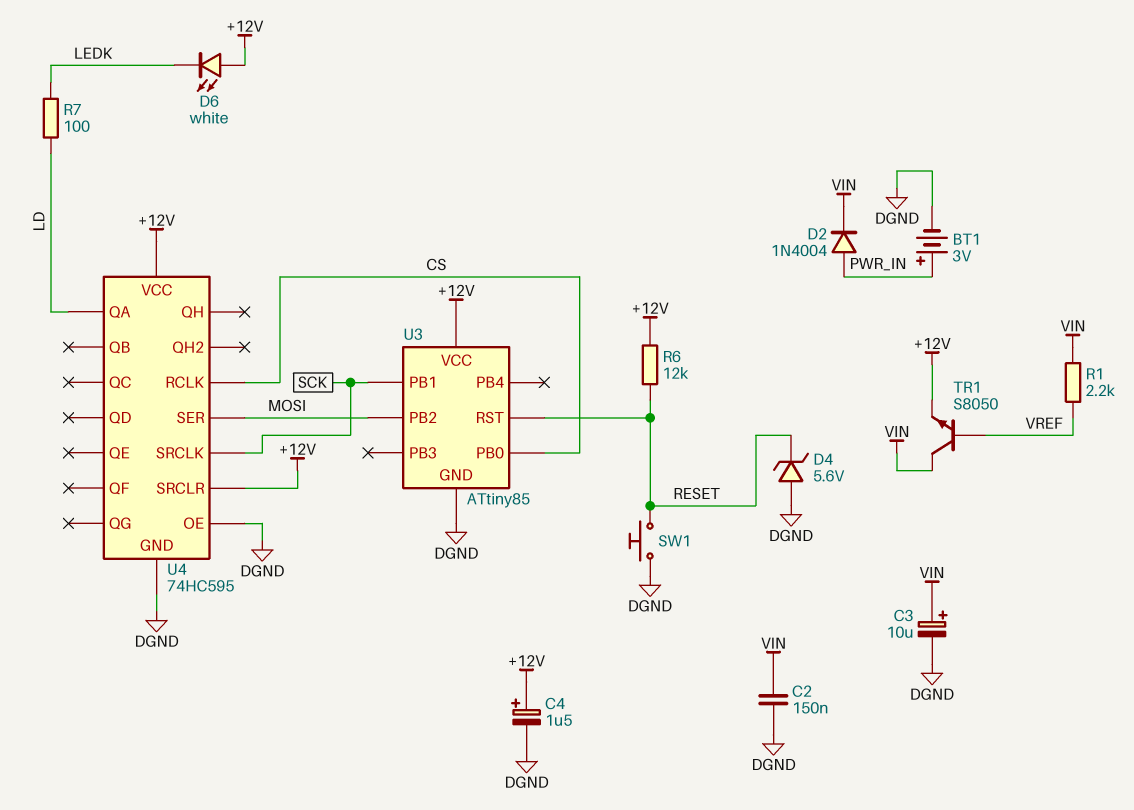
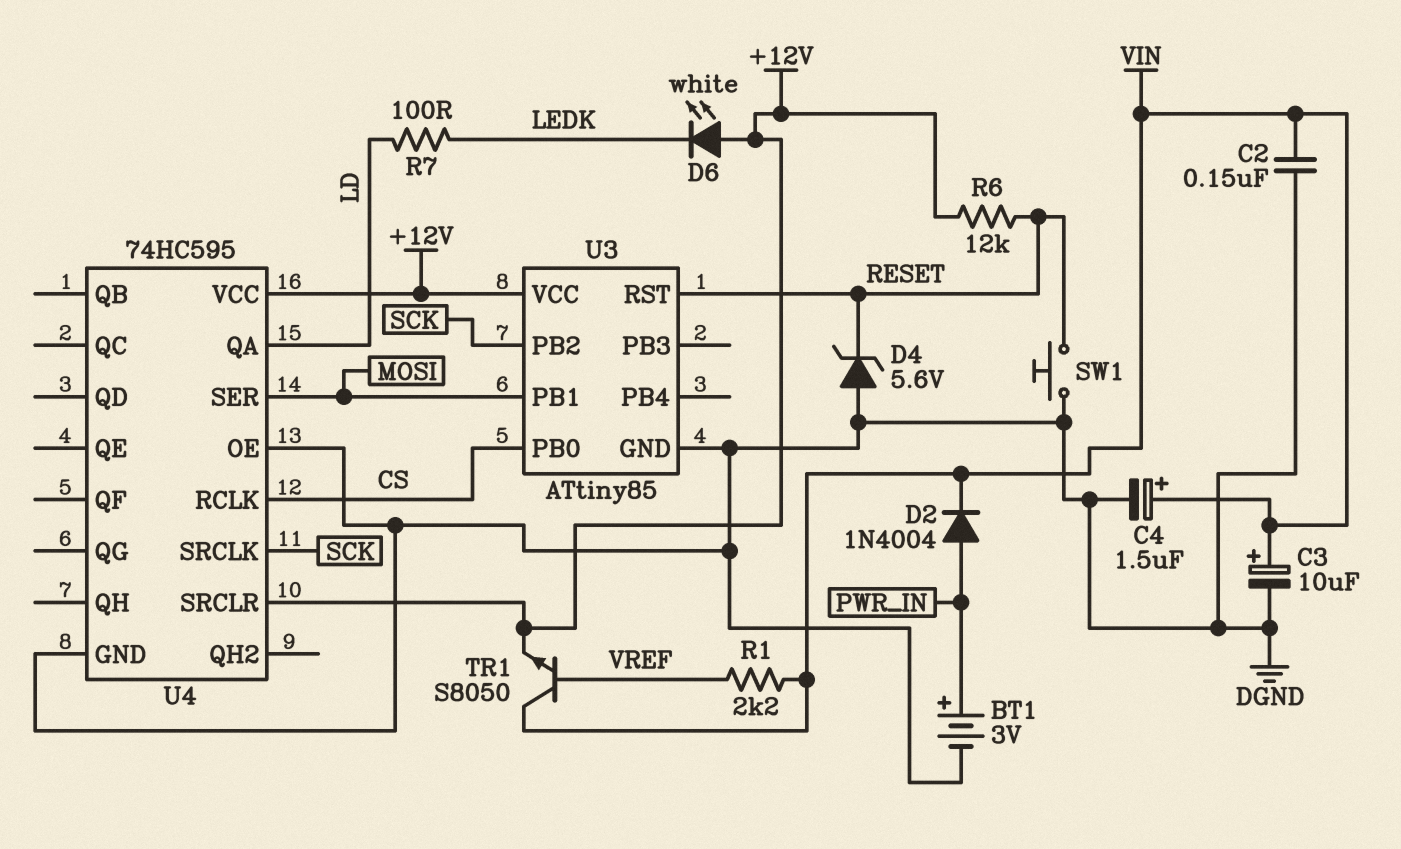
C4: 1.5uF (plus +12V, minus DGND) -> 1.5uF (plus VIN, minus DGND)
U3 pin PB1: SCK -> MOSI
U3 pin PB2: MOSI -> SCK

